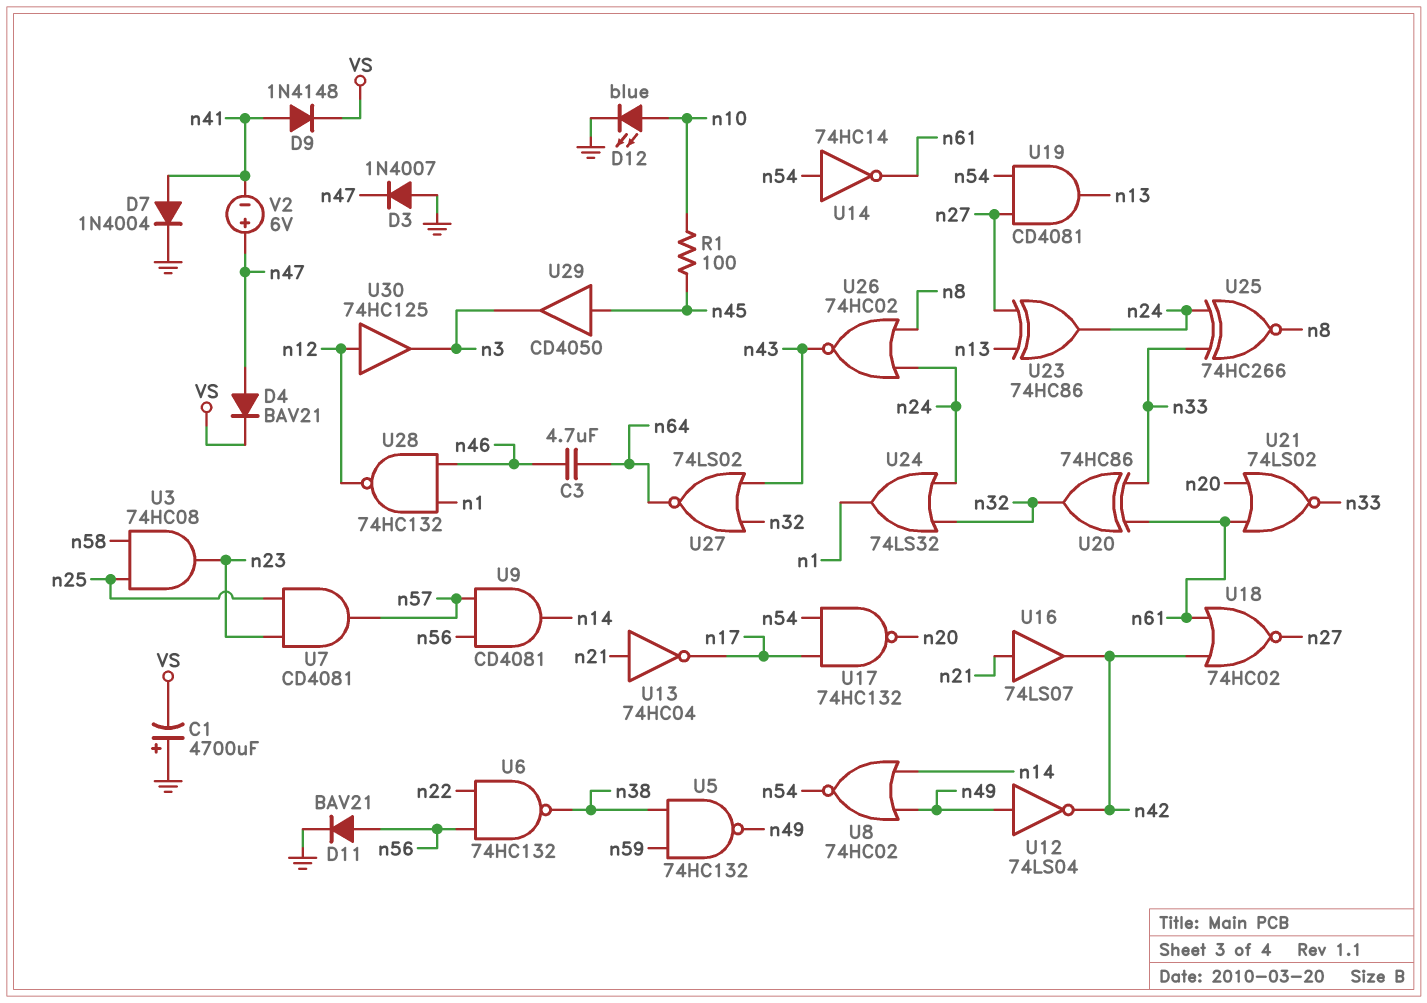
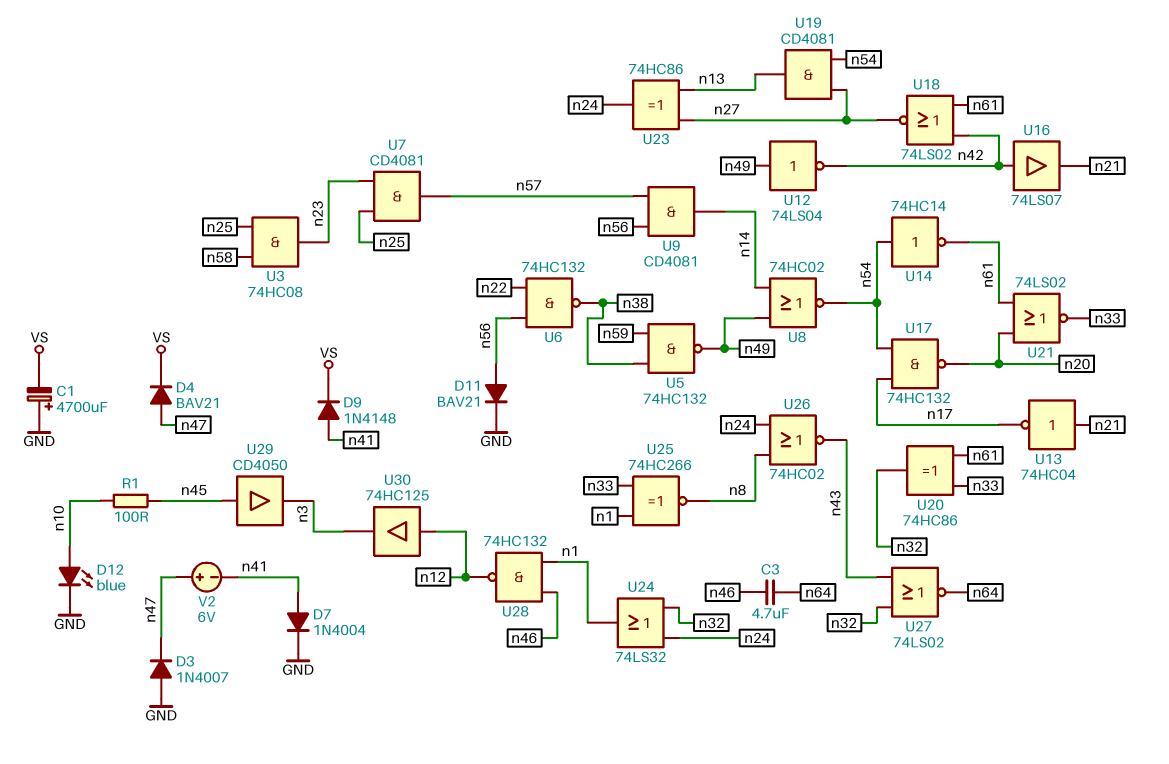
U16: buffer 74LS07 (in n21, out n42) -> buffer 74LS07 (in n42, out n21)
U18: NOR 74HC02 (in n42, in n61, out n27) -> NOR 74LS02 (in n42, in n61, out n27)
U25: XNOR 74HC266 (in n24, in n33, out n8) -> XNOR 74HC266 (in n1, in n33, out n8)

